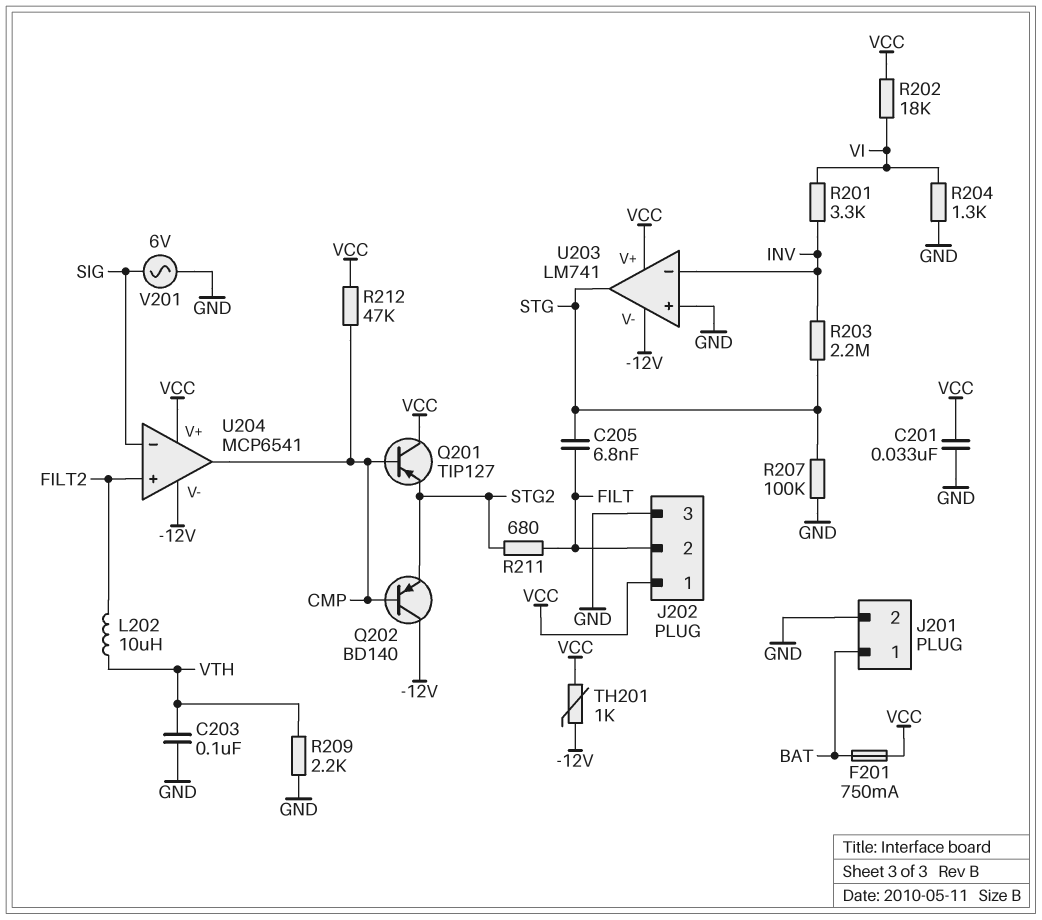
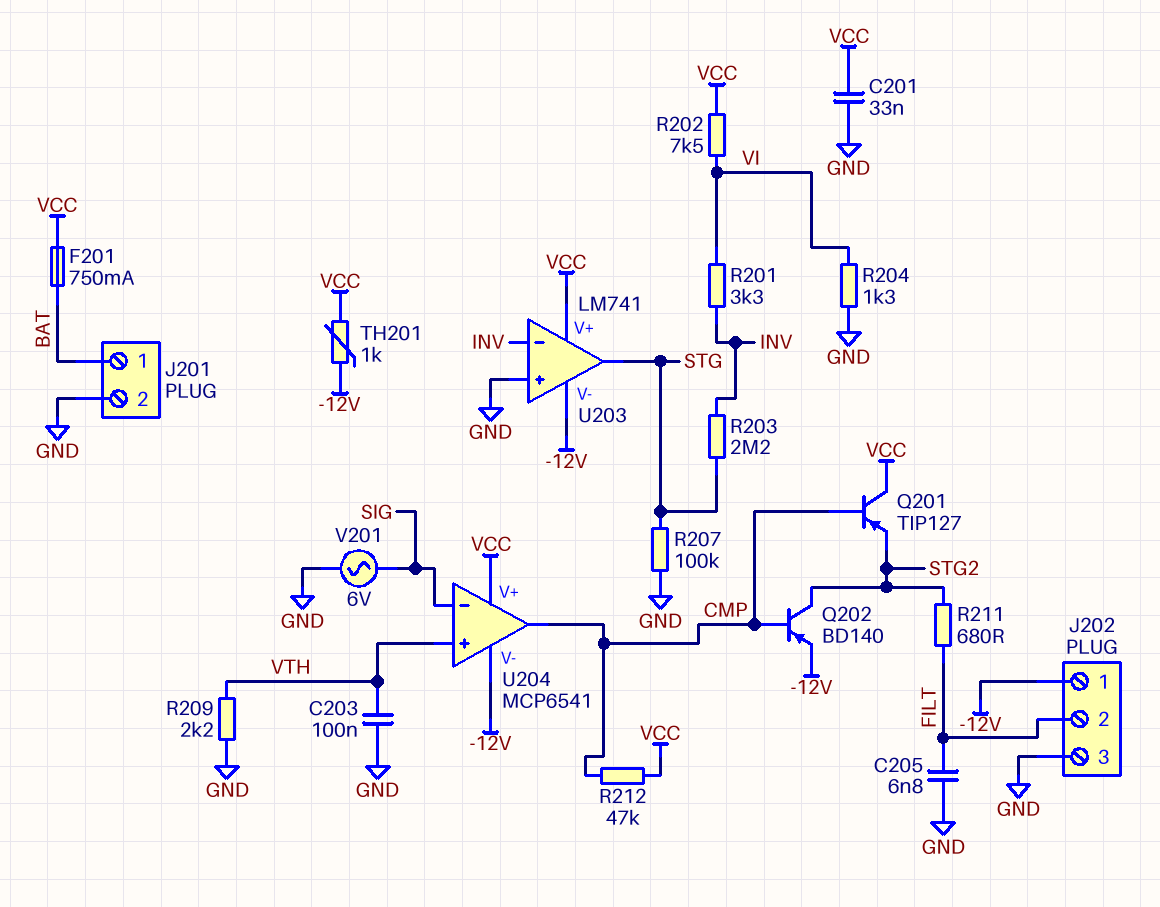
C205: 6.8nF (FILT, STG) -> 6.8nF (FILT, GND)
J202 pin 1: VCC -> -12V
L202: 10uH (FILT2, VTH) -> none
Q202: PNP BD140 (B CMP, C -12V, E STG2) -> PNP BD140 (B CMP, C STG2, E -12V)
R202: 18k (VCC, VI) -> 7.5k (VCC, VI)
U204 pin in+: FILT2 -> VTH

